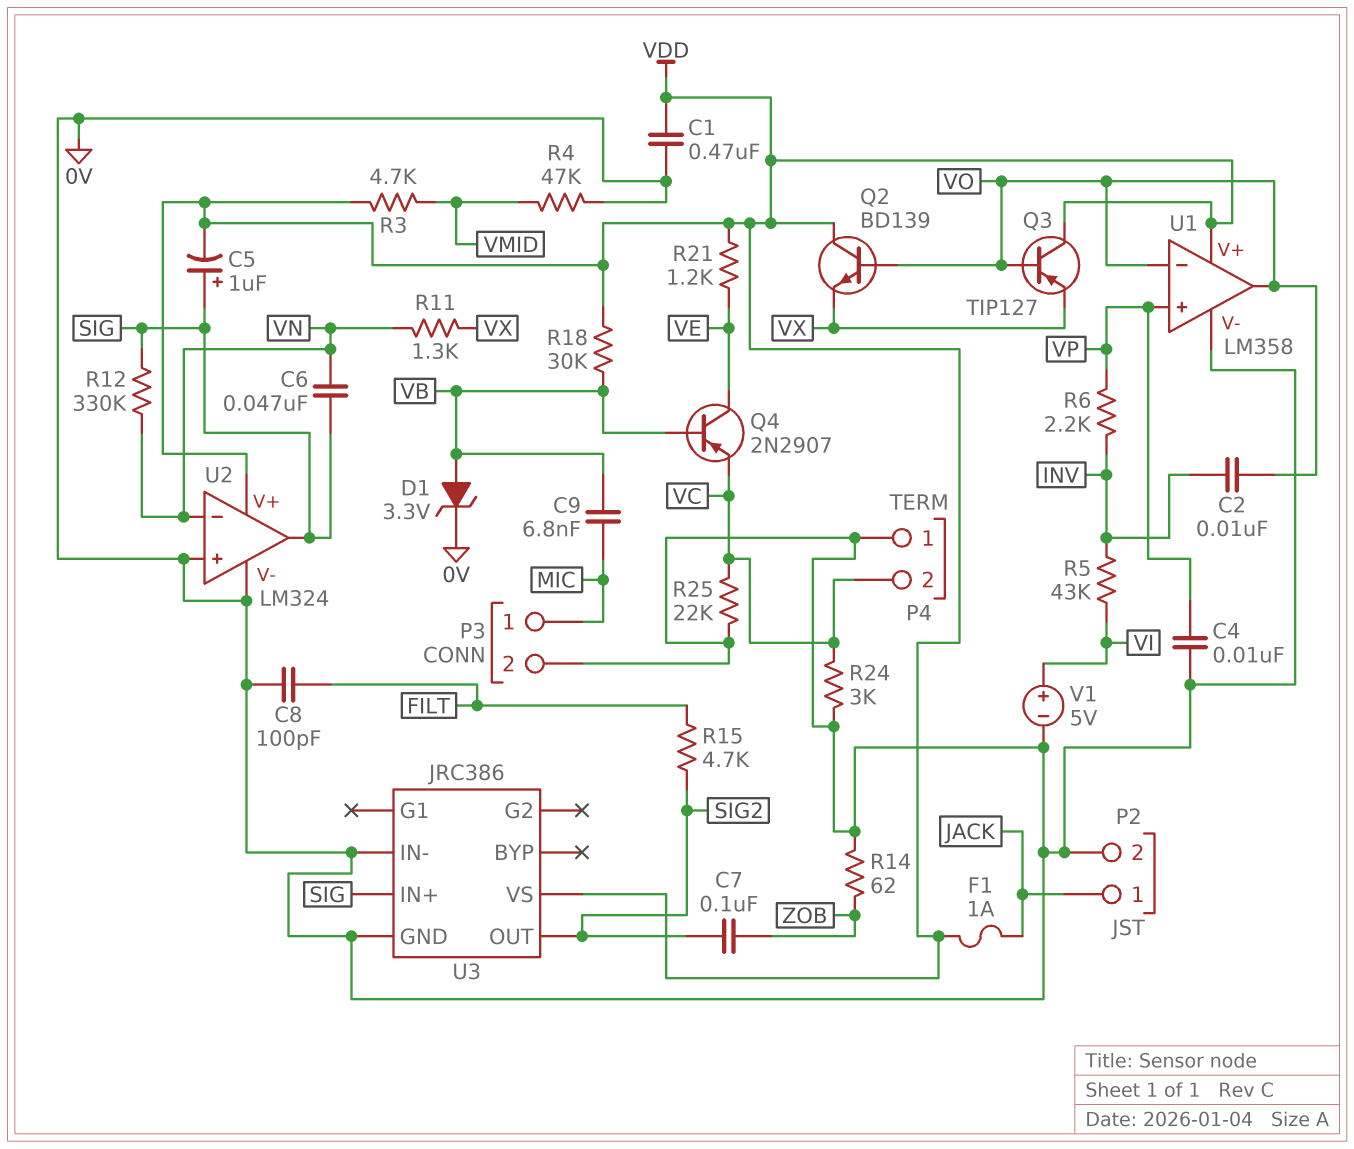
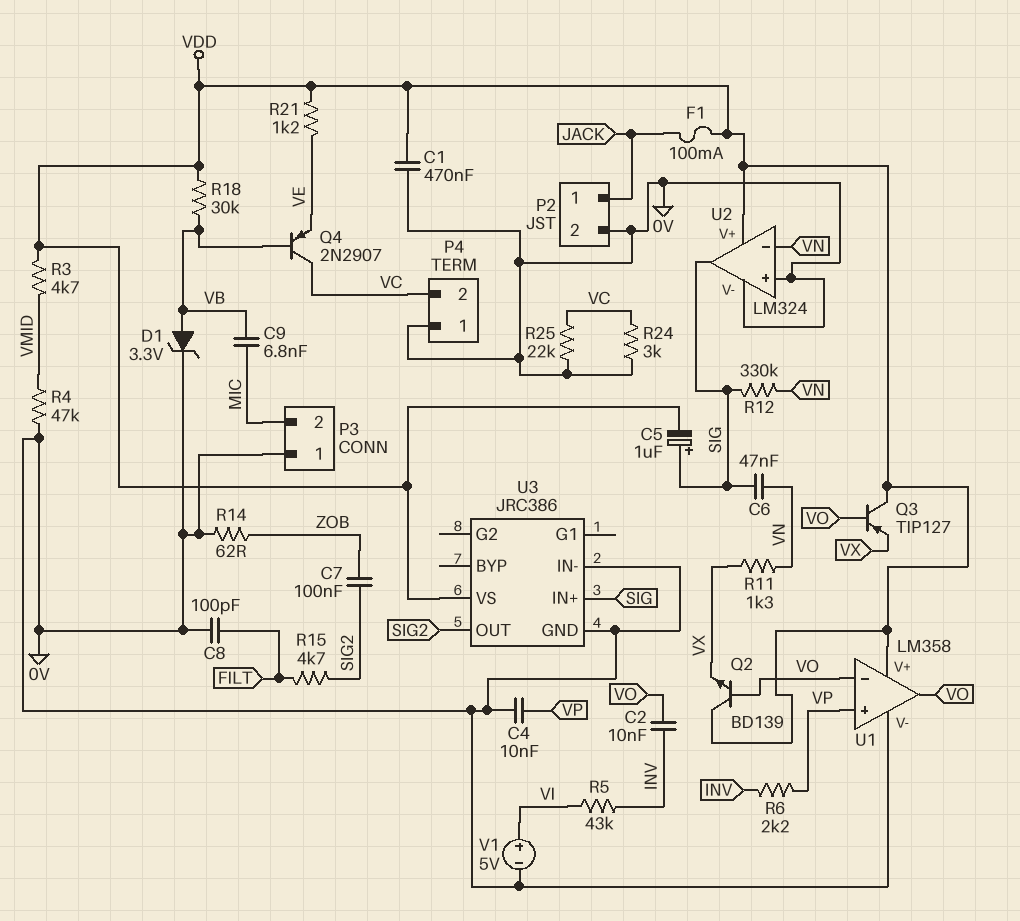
F1: 1A (JACK, VDD) -> 100mA (JACK, VDD)
P3 pin 1: MIC -> 0V
P3 pin 2: 0V -> MIC
Q4: PNP 2N2907 (B VB, C VE, E VC) -> PNP 2N2907 (B VB, C VC, E VE)

